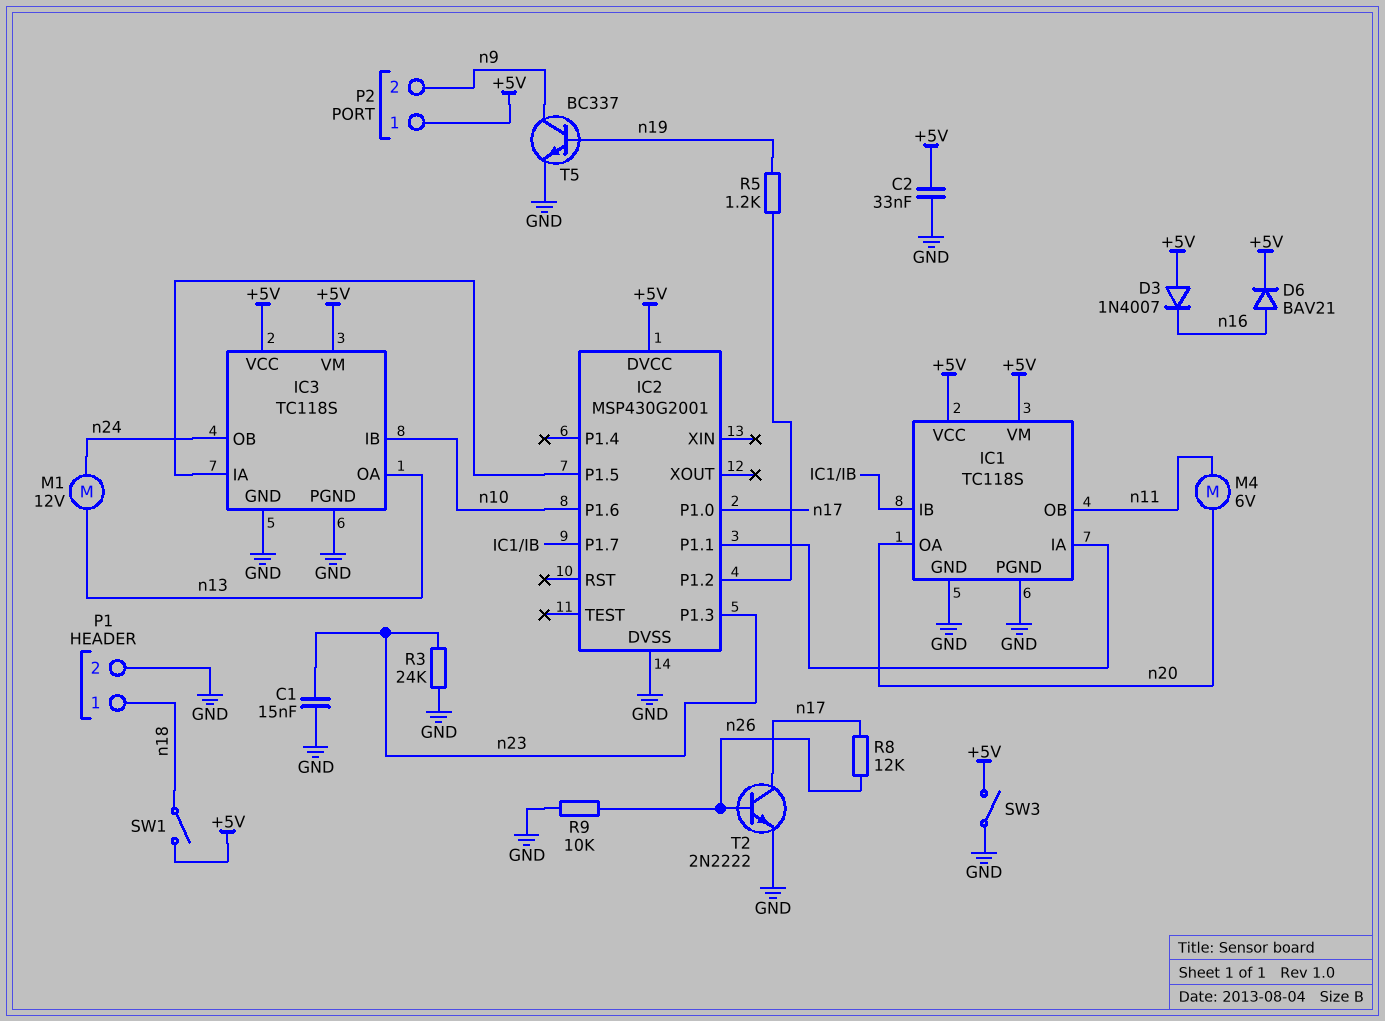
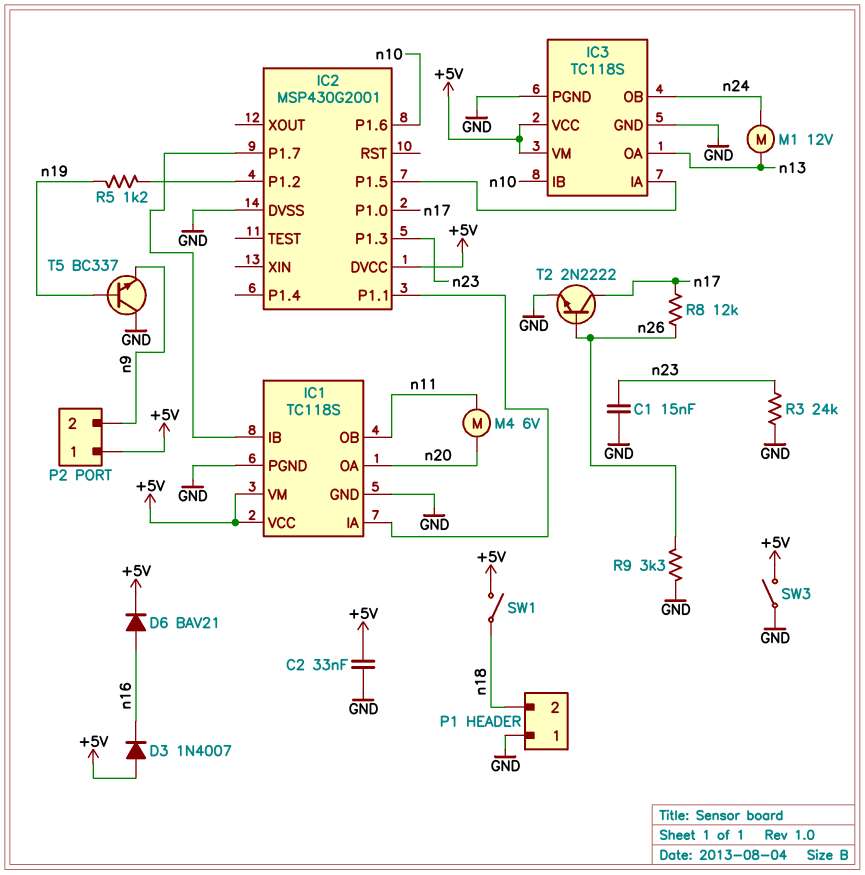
P1 pin 1: n18 -> GND
P1 pin 2: GND -> n18
R9: 10k (GND, n26) -> 3.3k (GND, n26)
T5: NPN BC337 (B n19, C n9, E GND) -> NPN BC337 (B n19, C GND, E n9)

